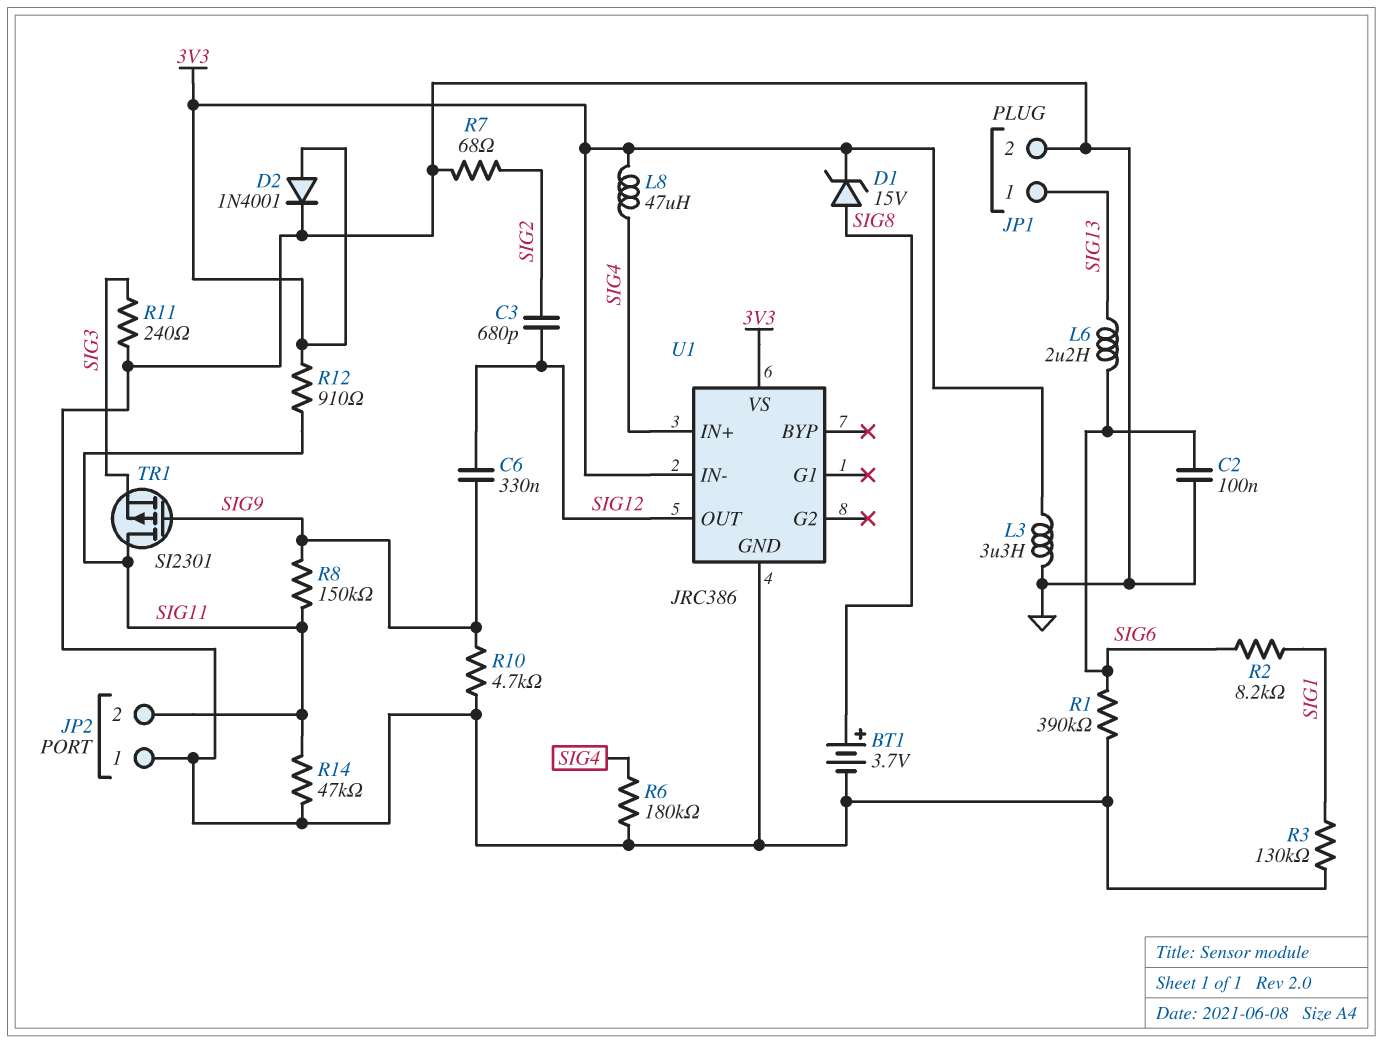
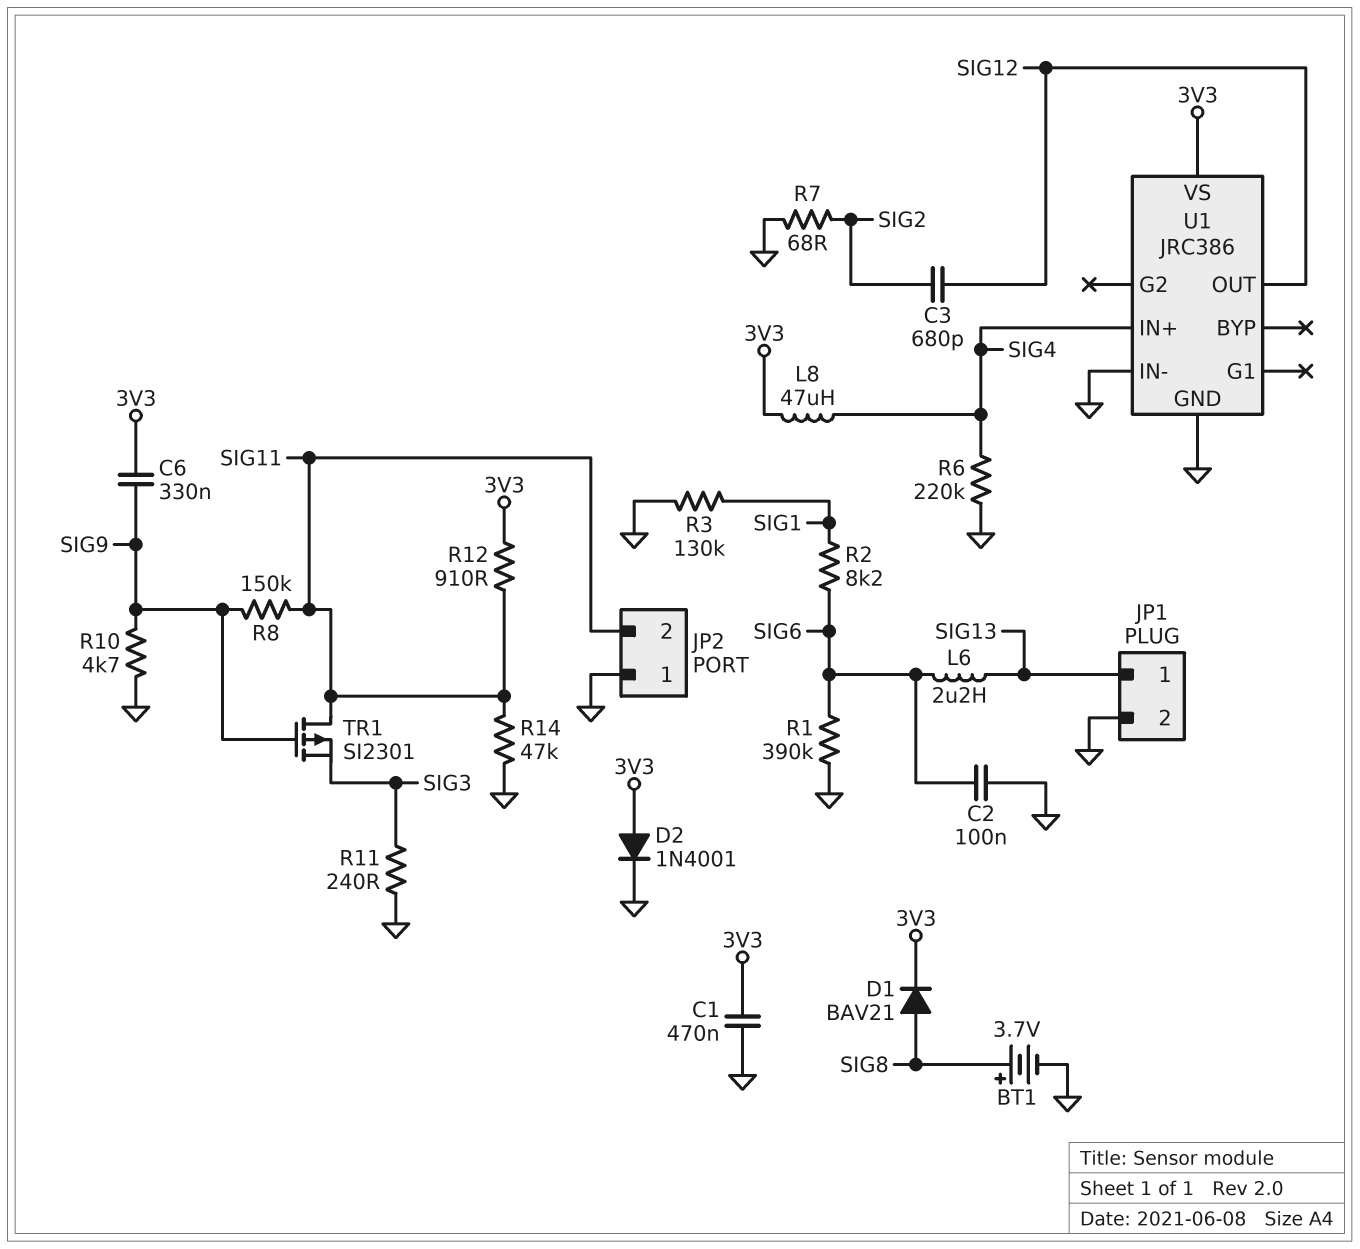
C1: none -> 470nF (3V3, GND)
C6: 330nF (SIG9, SIG12) -> 330nF (3V3, SIG9)
D1: zener 15V (A SIG8, K 3V3) -> diode BAV21 (A SIG8, K 3V3)
L3: 3.3uH (3V3, GND) -> none
R6: 180k (GND, SIG4) -> 220k (GND, SIG4)
U1 pin IN-: 3V3 -> GND

